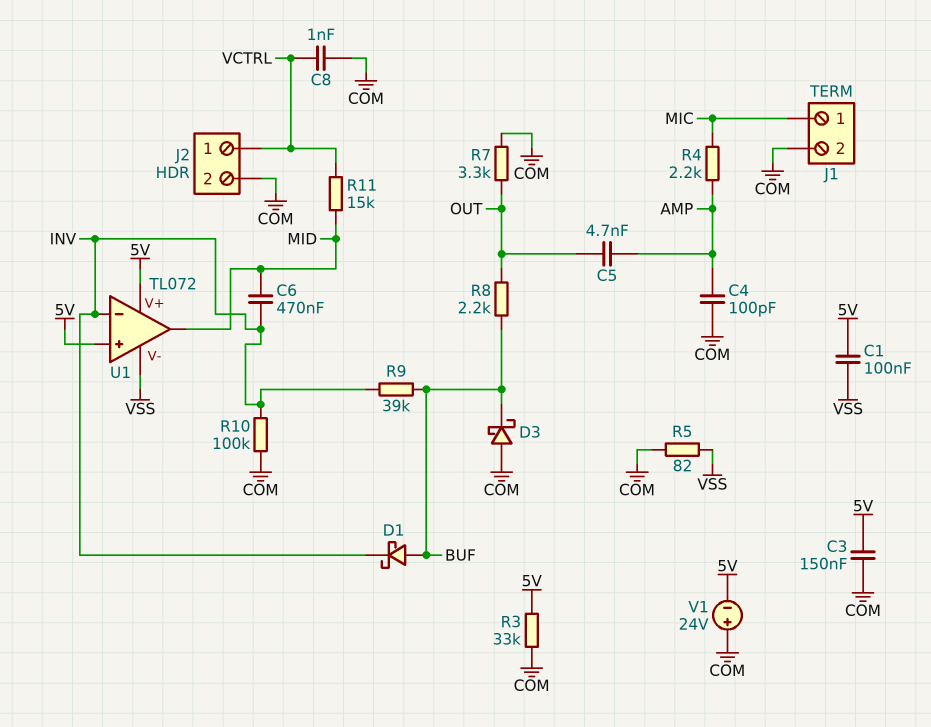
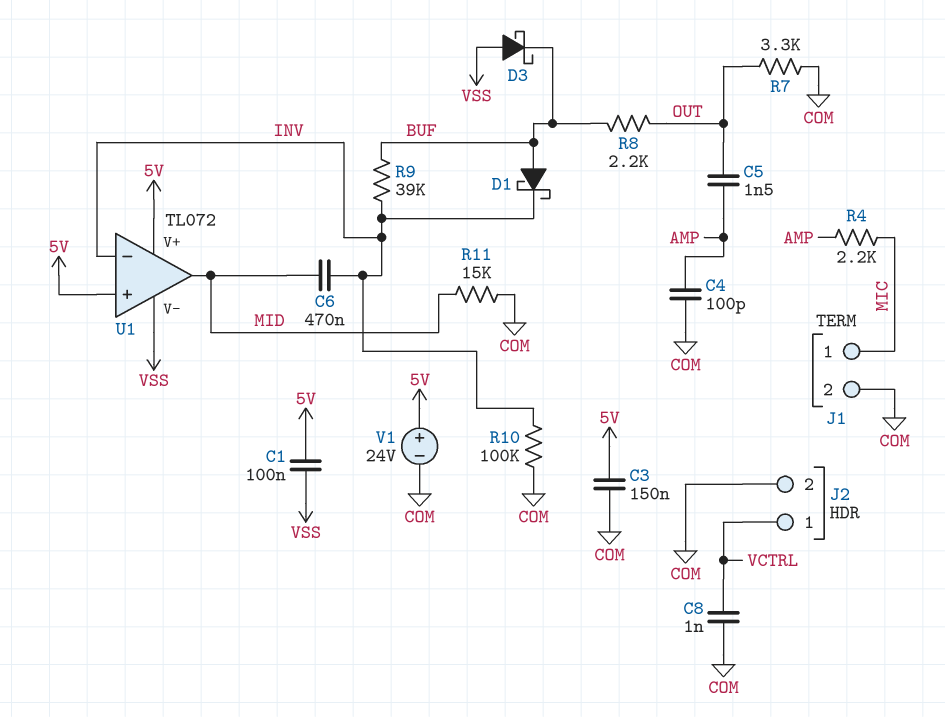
C5: 4.7nF (AMP, OUT) -> 1.5nF (AMP, OUT)
D3: schottky (A COM, K BUF) -> schottky (A VSS, K BUF)
R3: 33k (5V, COM) -> none
R5: 82 (COM, VSS) -> none
R11: 15k (MID, VCTRL) -> 15k (COM, MID)
V1: 24V (plus COM, minus 5V) -> 24V (plus 5V, minus COM)

